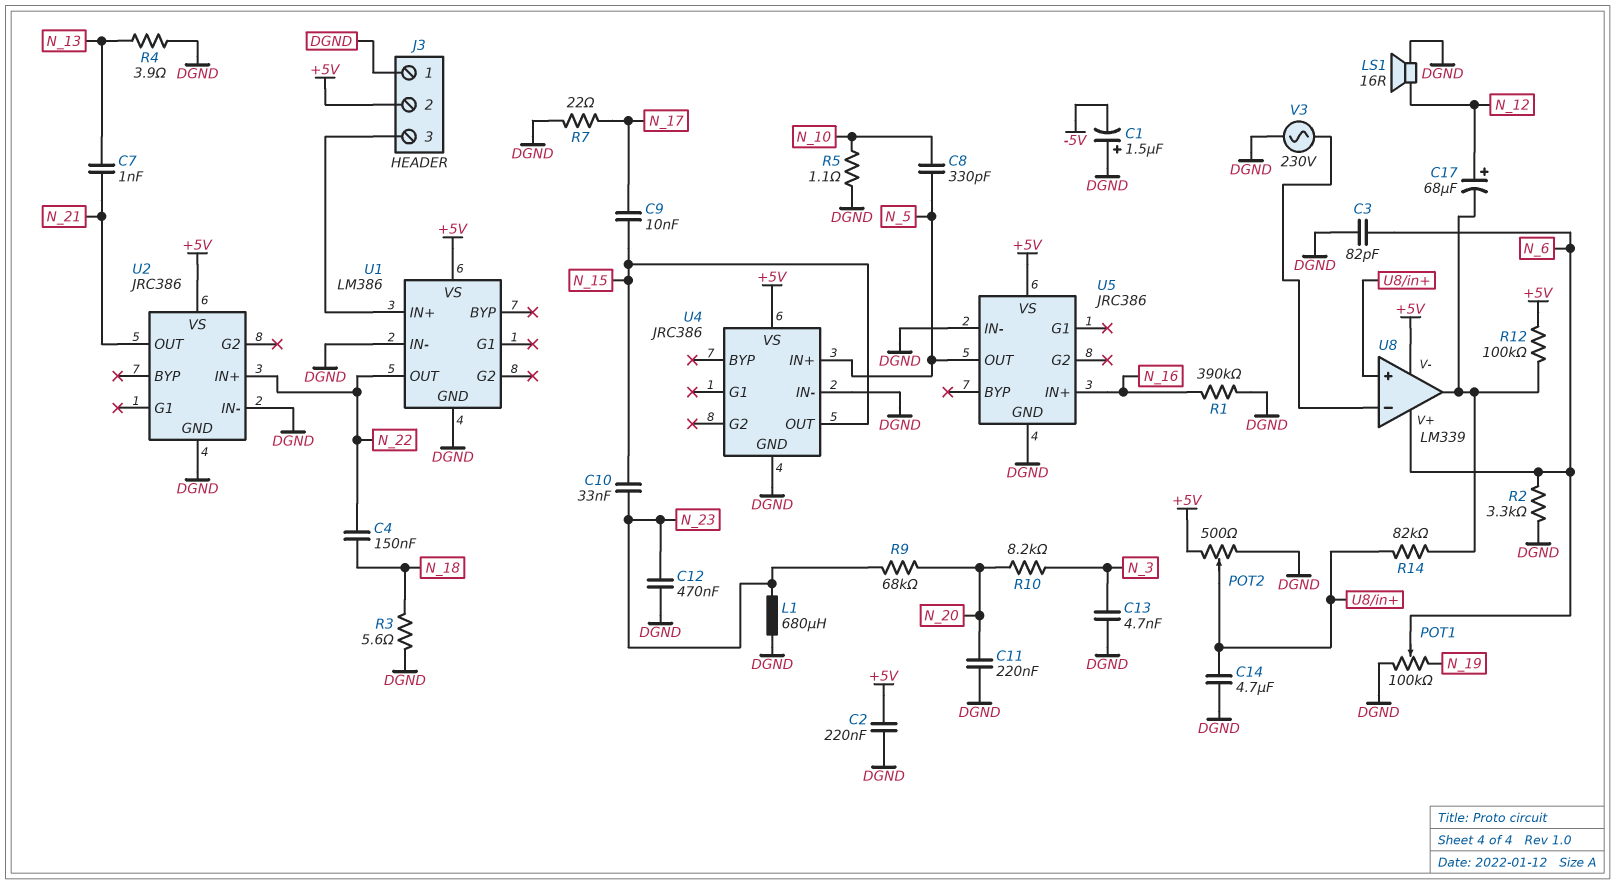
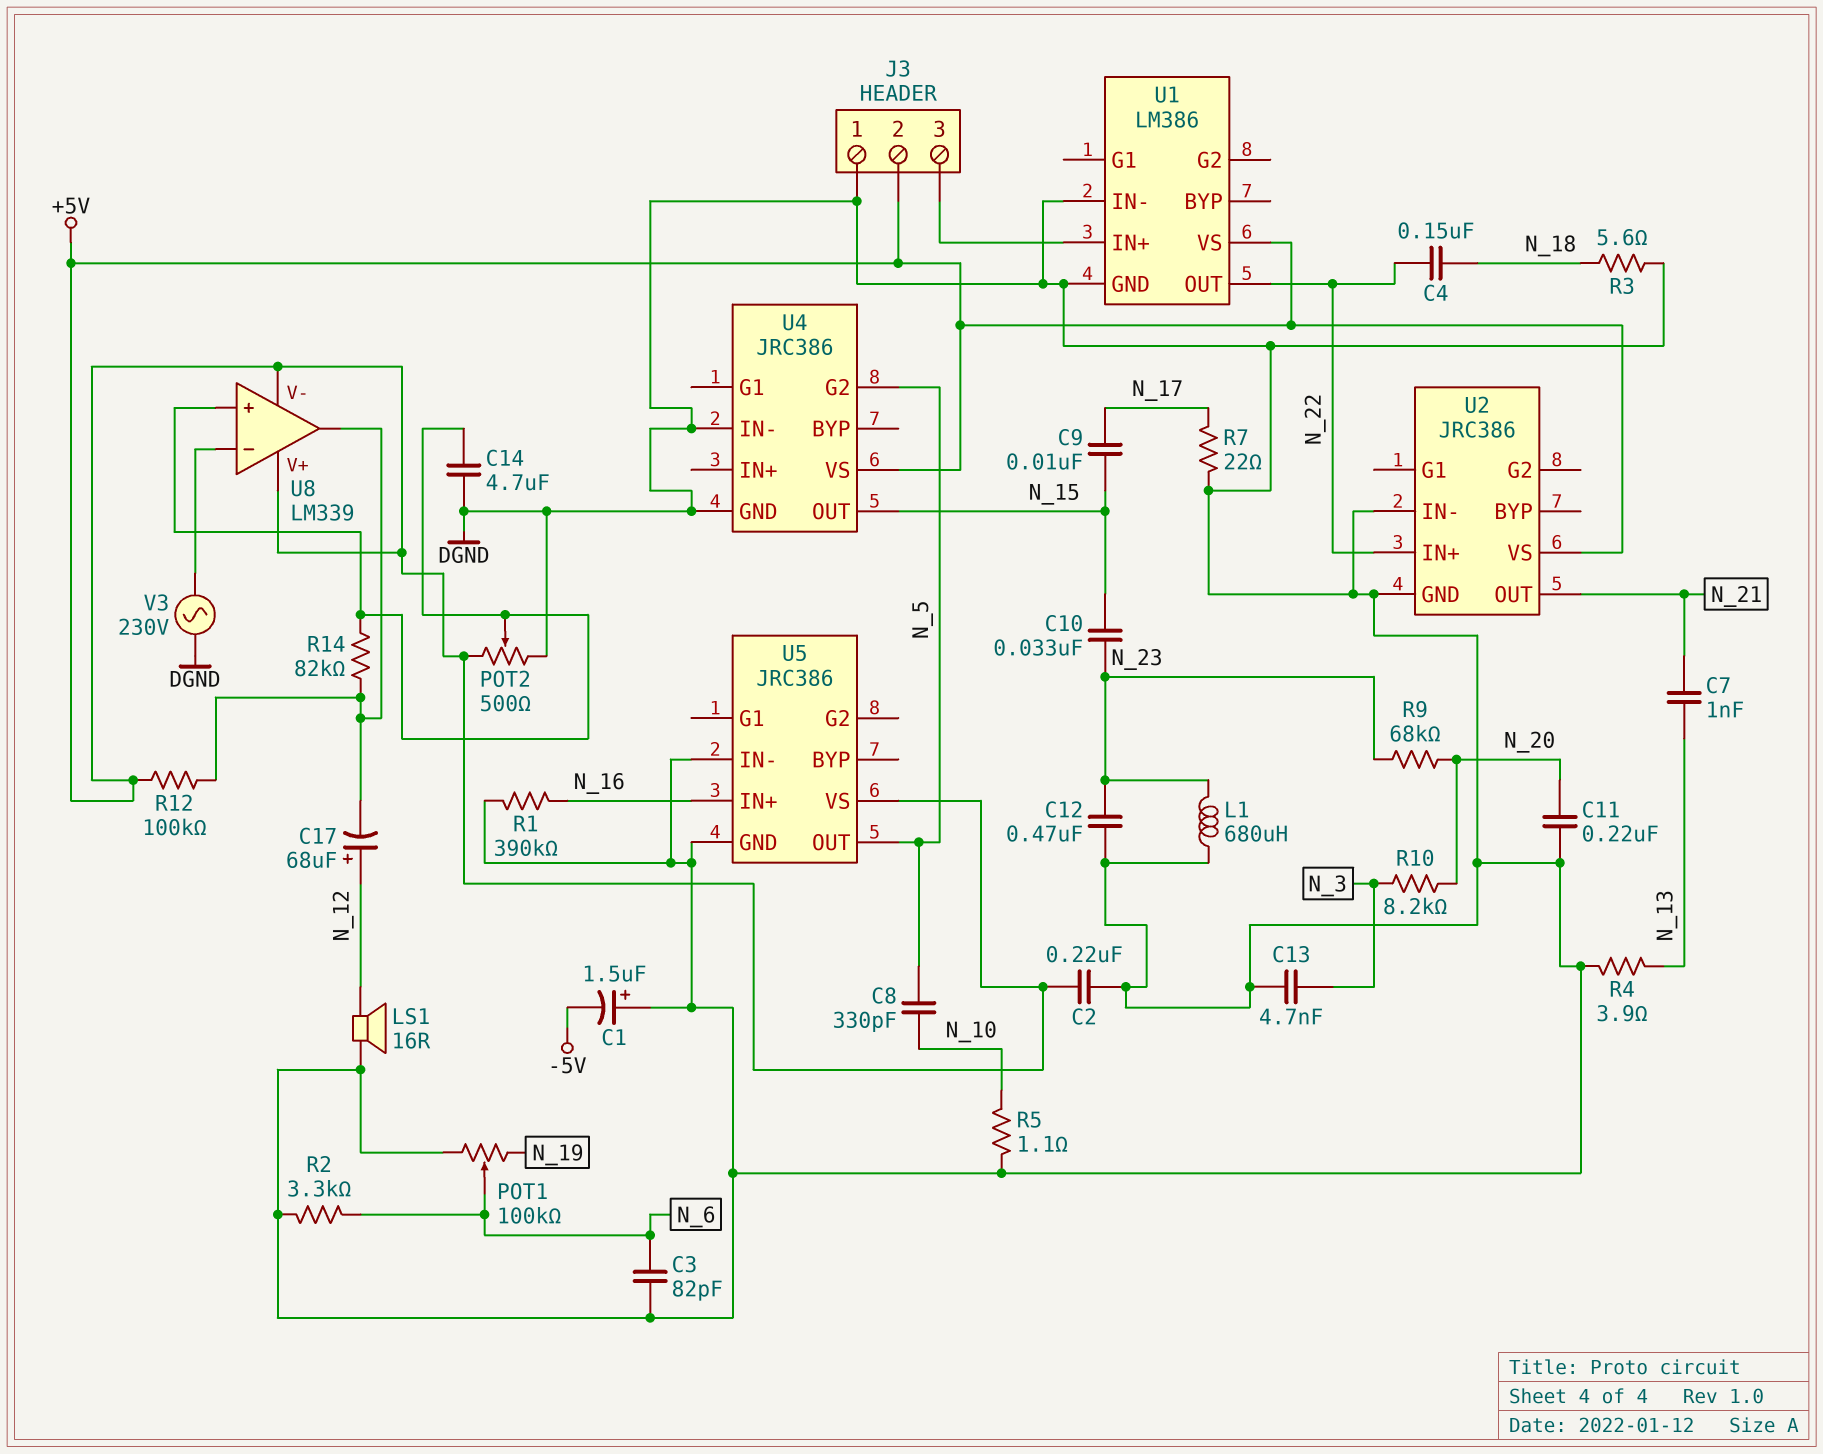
U4 pin G2: none -> N_5
U4 pin IN+: N_5 -> none
U8 pin V+: N_6 -> +5V

